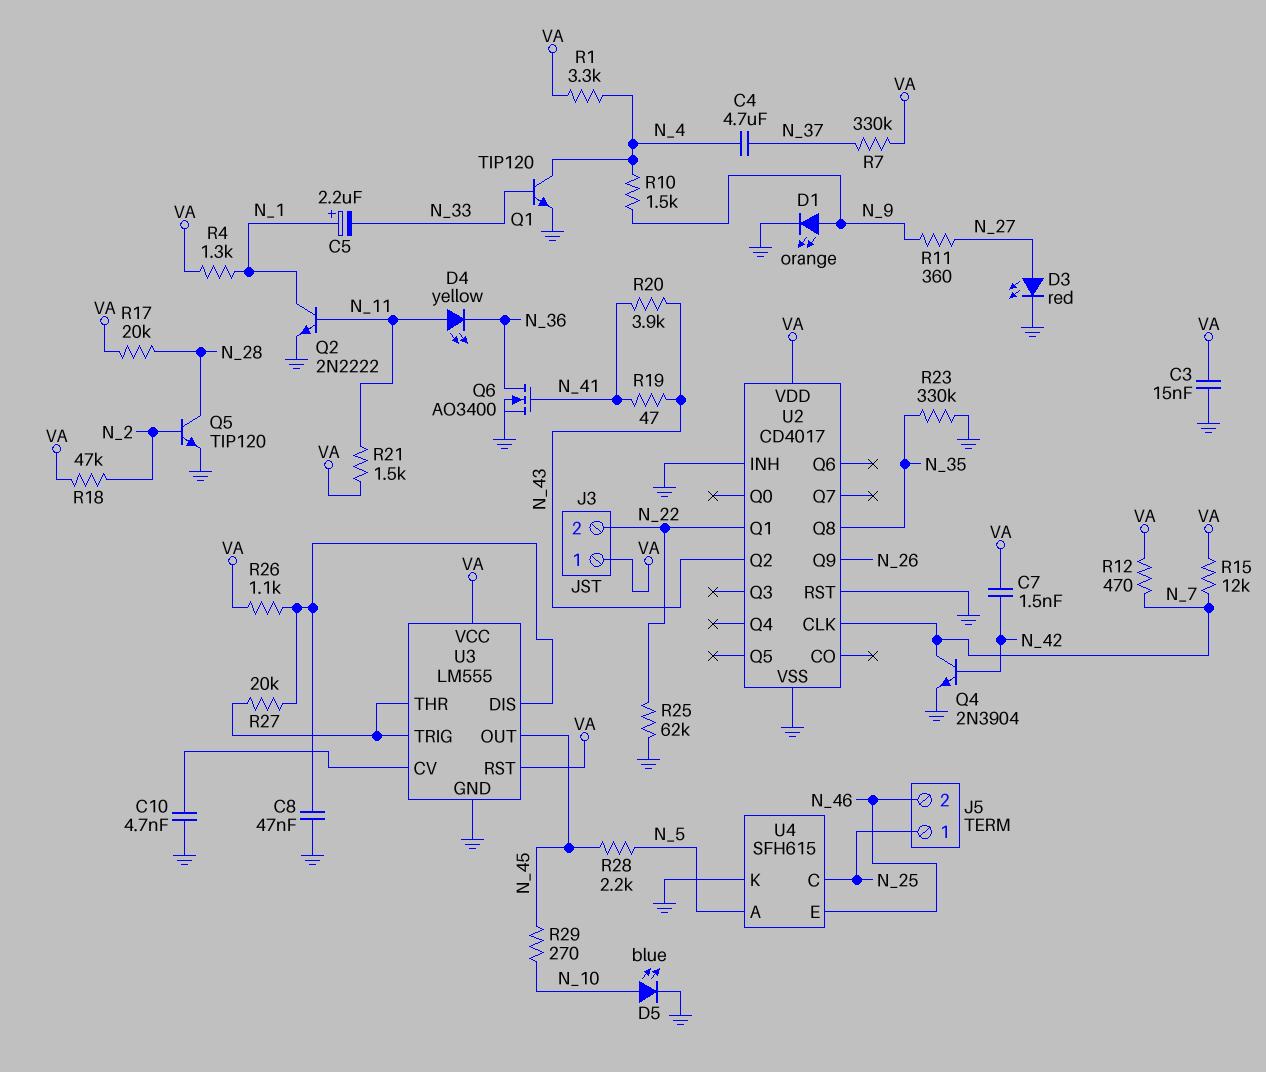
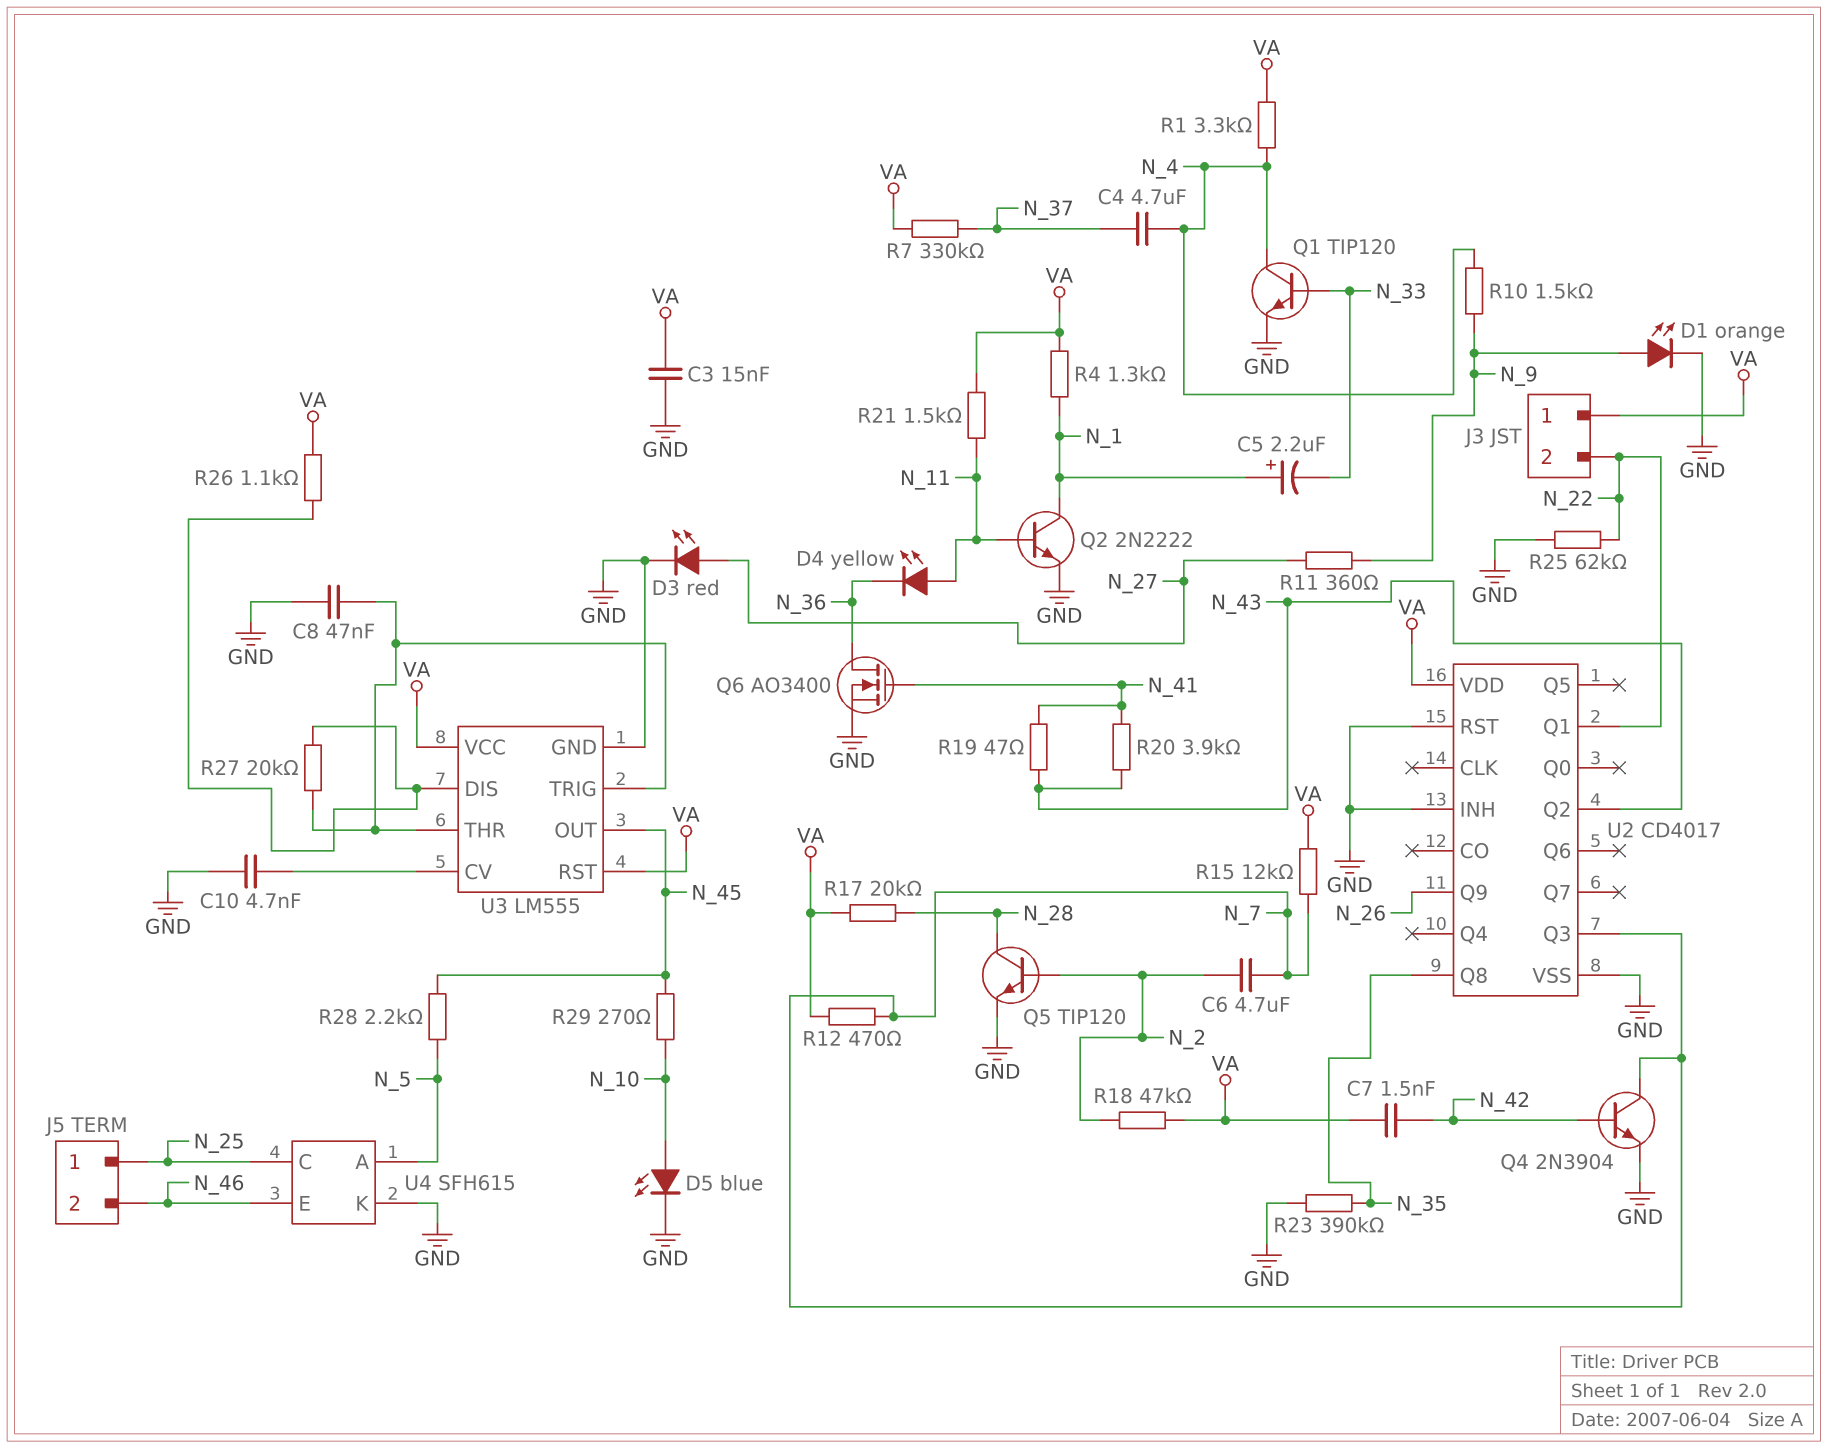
C6: none -> 4.7uF (N_2, N_7)
C8: 47nF (GND, U3/DIS) -> 47nF (GND, U3/THR)
R23: 330k (GND, N_35) -> 390k (GND, N_35)
U2 pin CLK: N_7 -> none
U2 pin Q3: none -> N_7

